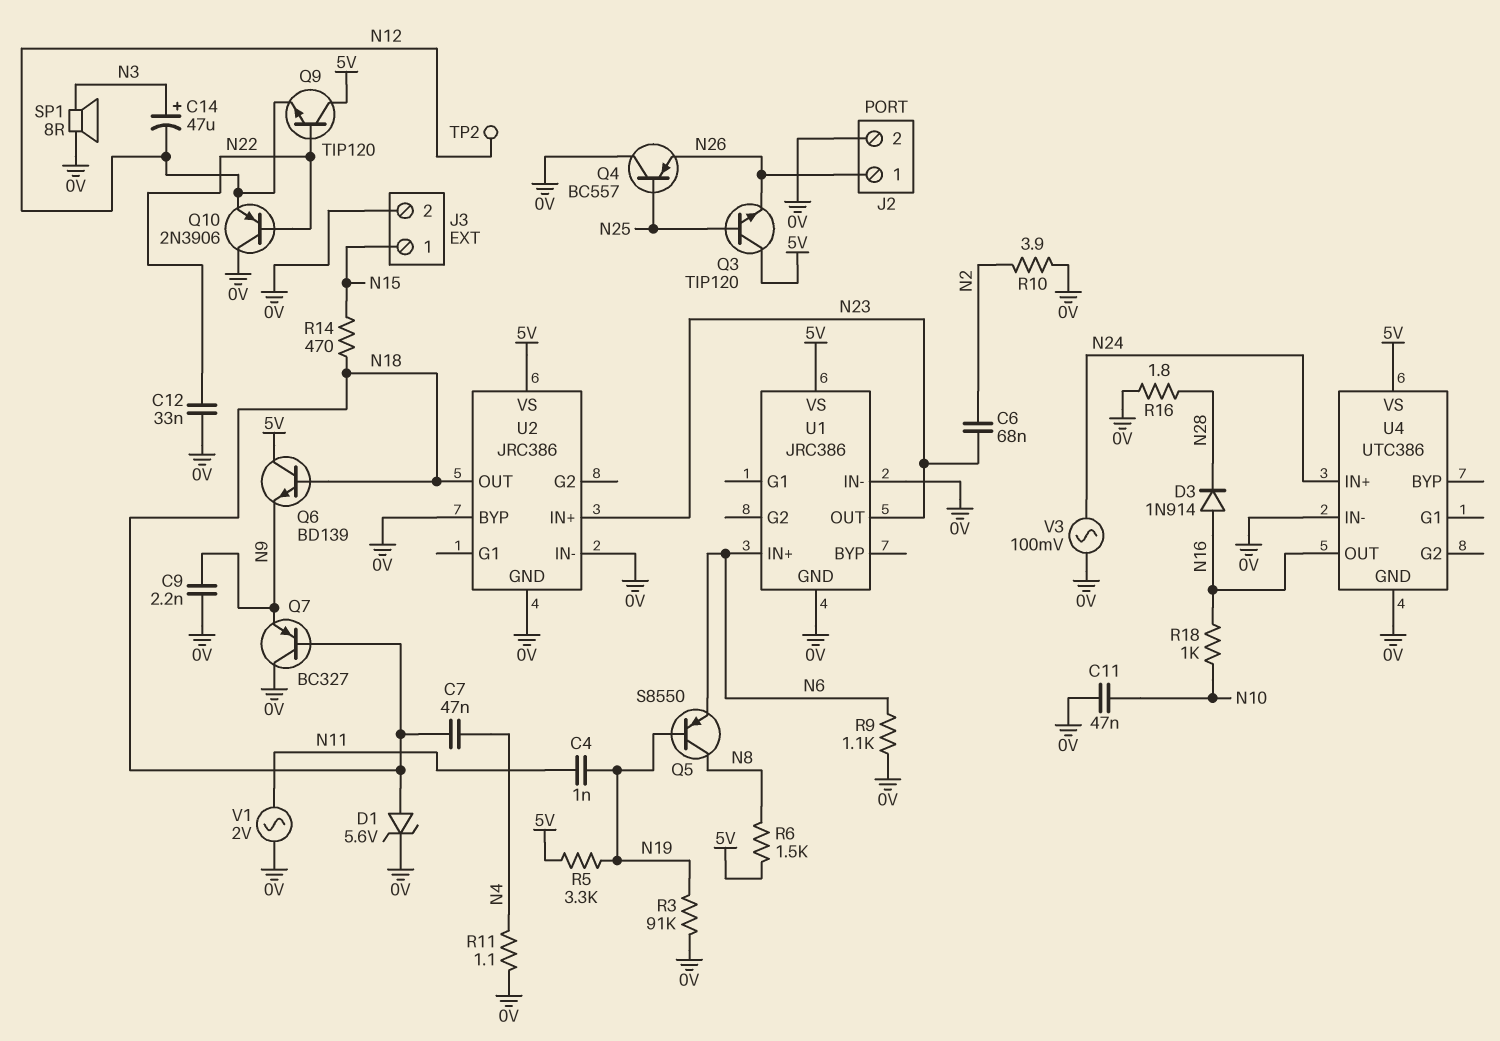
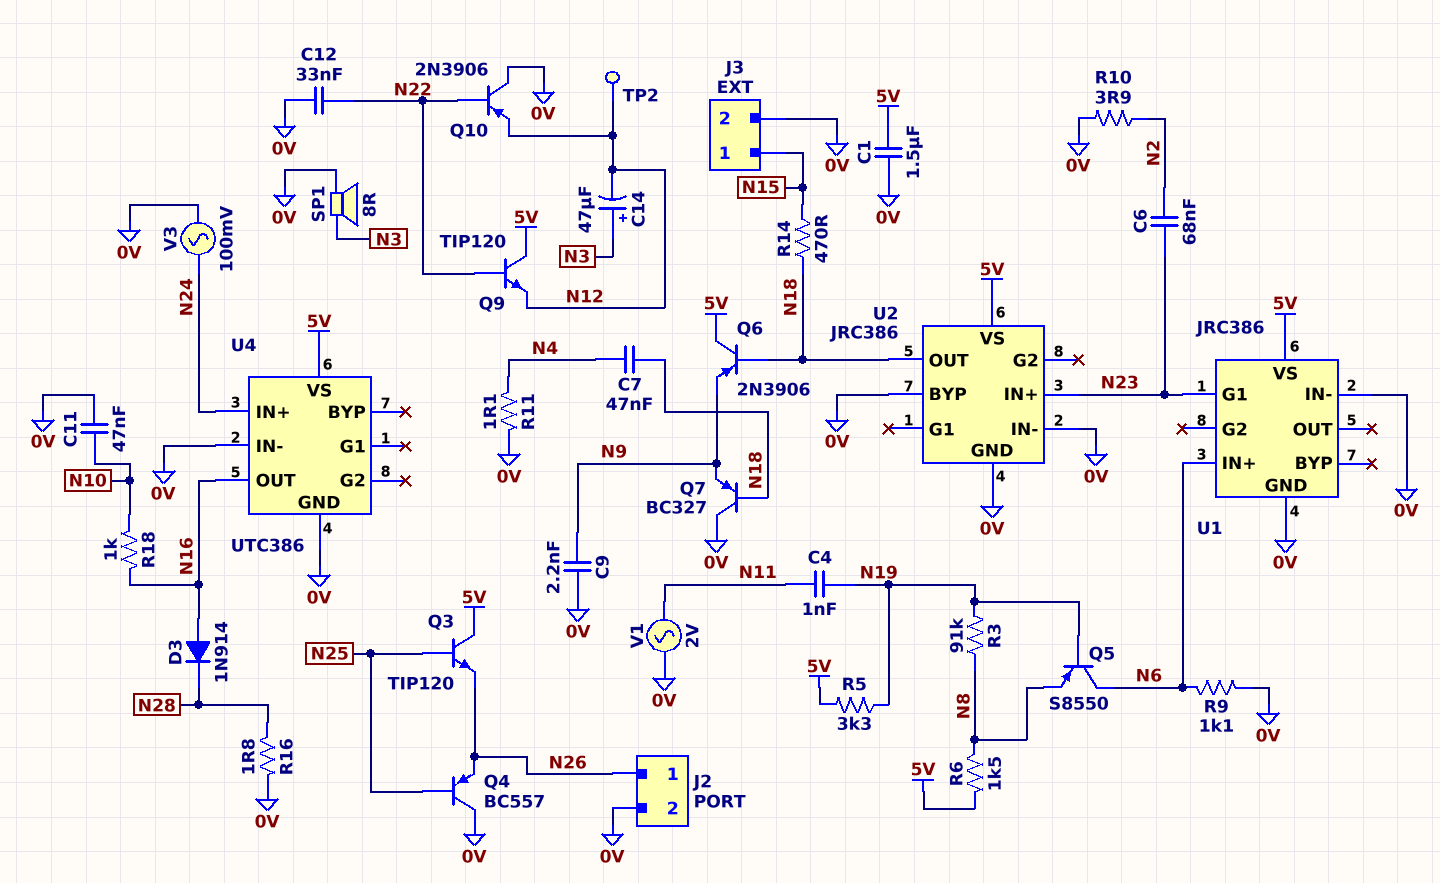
C1: none -> 1.5uF (0V, 5V)
D1: zener 5.6V (A N18, K 0V) -> none
Q5: PNP S8550 (B N19, C N8, E N6) -> PNP S8550 (B N19, C N6, E N8)
Q6: NPN BD139 (B N18, C 5V, E N9) -> PNP 2N3906 (B N18, C 5V, E N9)
R3: 91k (0V, N19) -> 91k (N8, N19)
U1 pin G1: none -> N23
U1 pin OUT: N23 -> none

